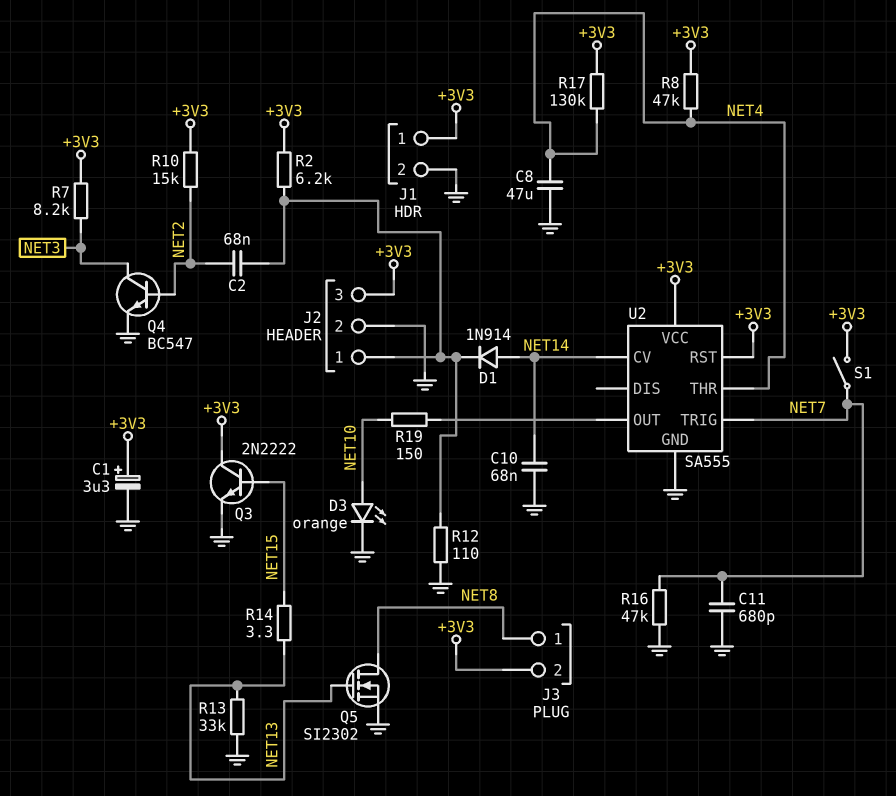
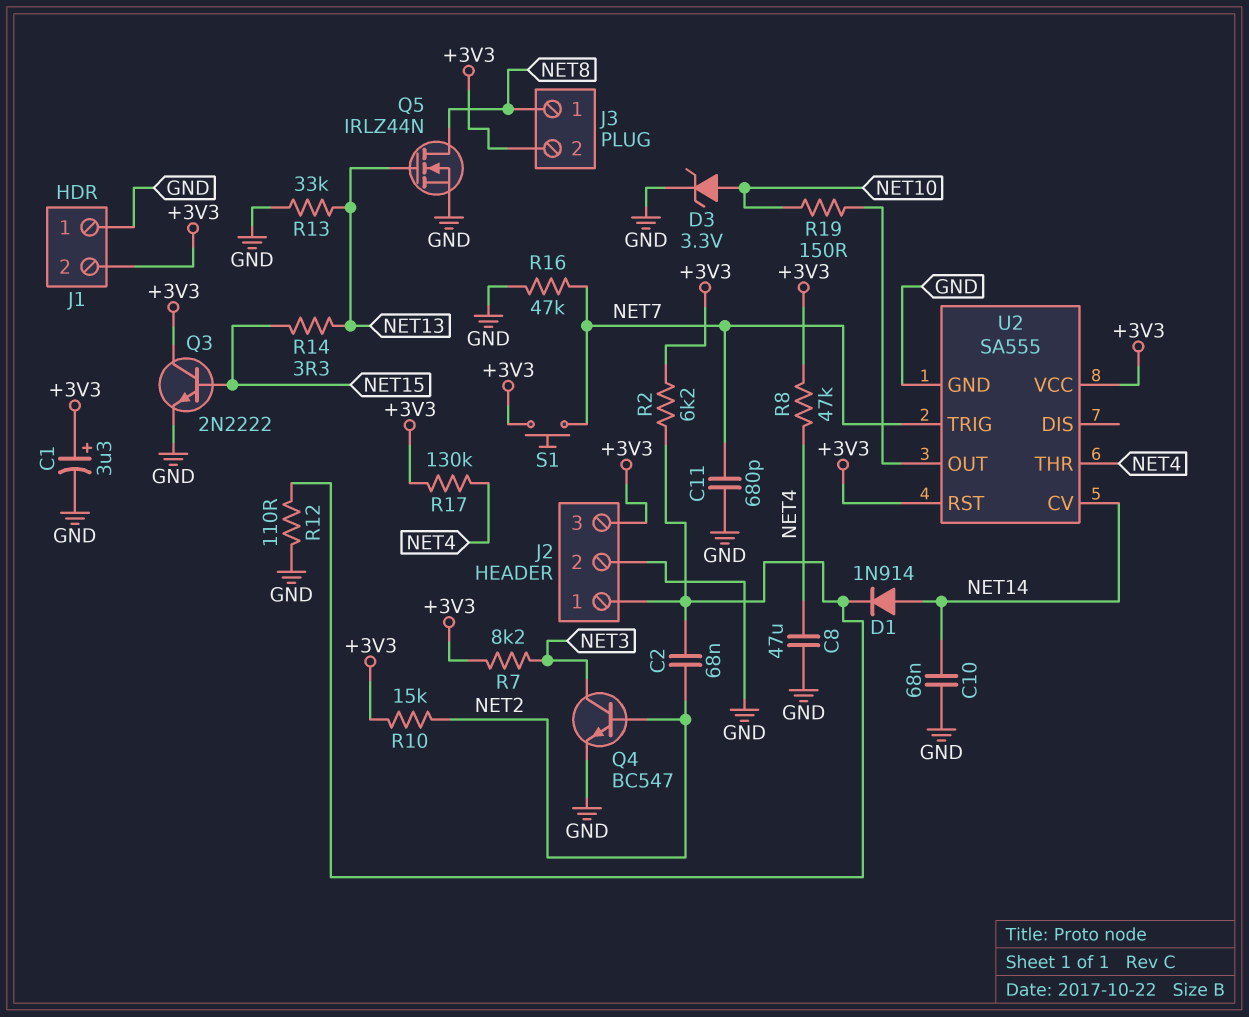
D3: LED orange (A NET10, K GND) -> zener 3.3V (A NET10, K GND)
J1 pin 1: +3V3 -> GND
J1 pin 2: GND -> +3V3
Q5: NMOS SI2302 (G NET13, D NET8, S GND) -> NMOS IRLZ44N (G NET13, D NET8, S GND)
S1: switch (+3V3, NET7) -> button (+3V3, NET7)

